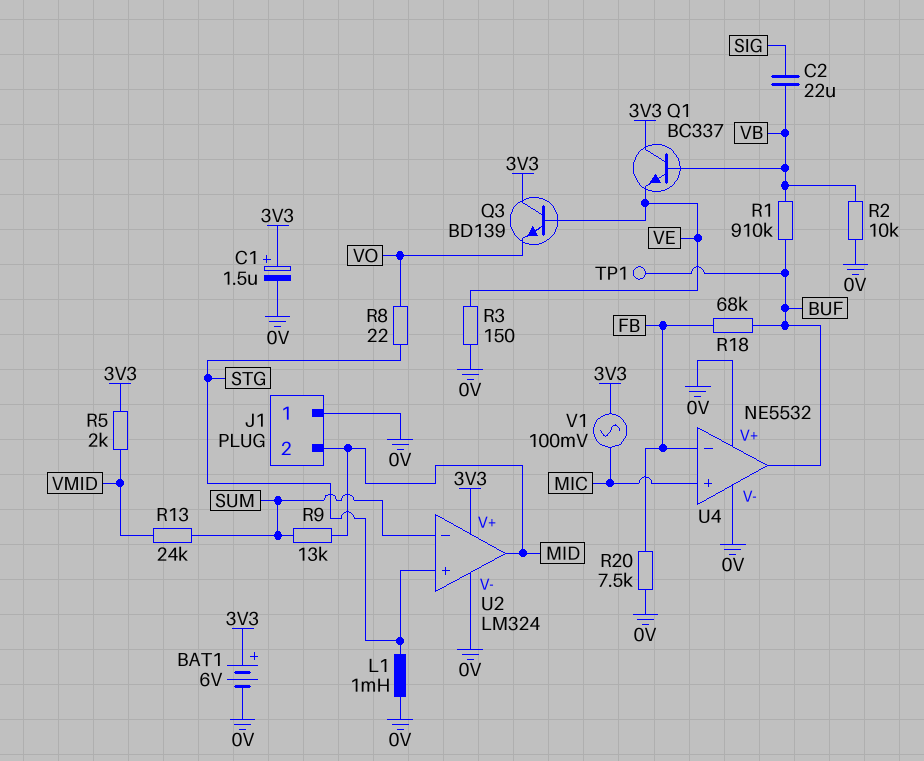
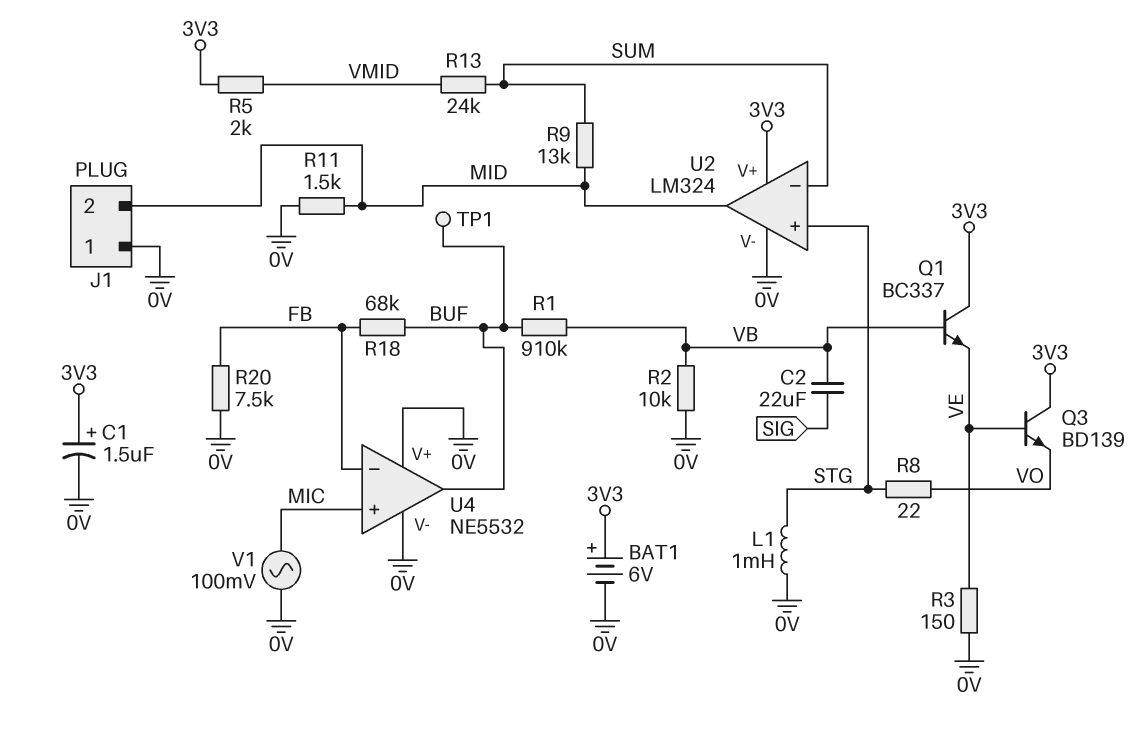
R11: none -> 1.5k (0V, MID)
V1: AC 100mV (3V3, MIC) -> AC 100mV (0V, MIC)

